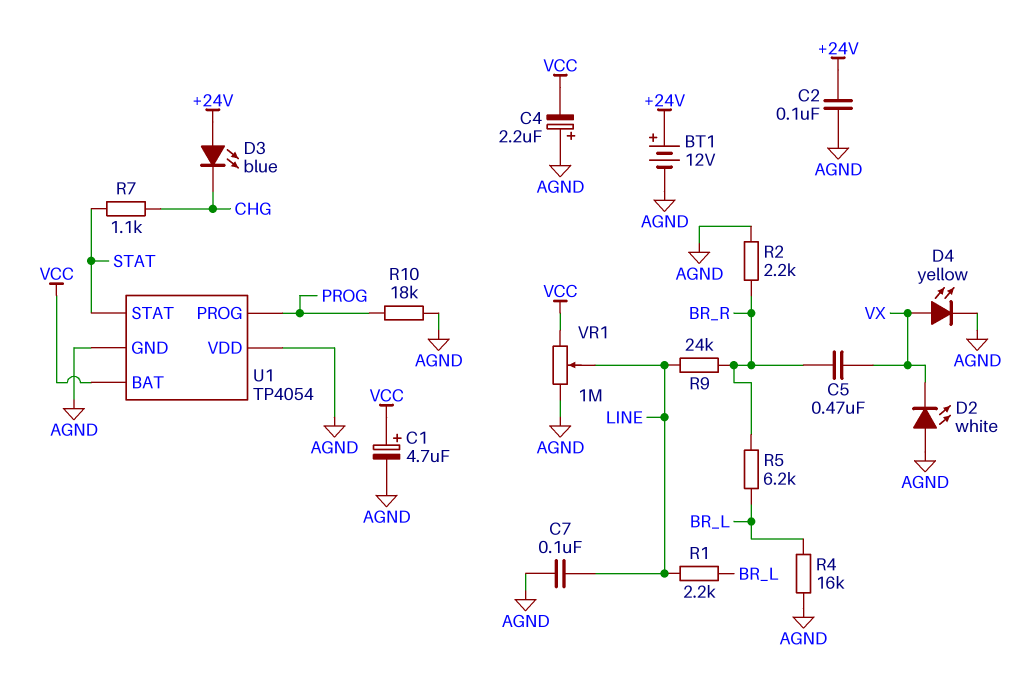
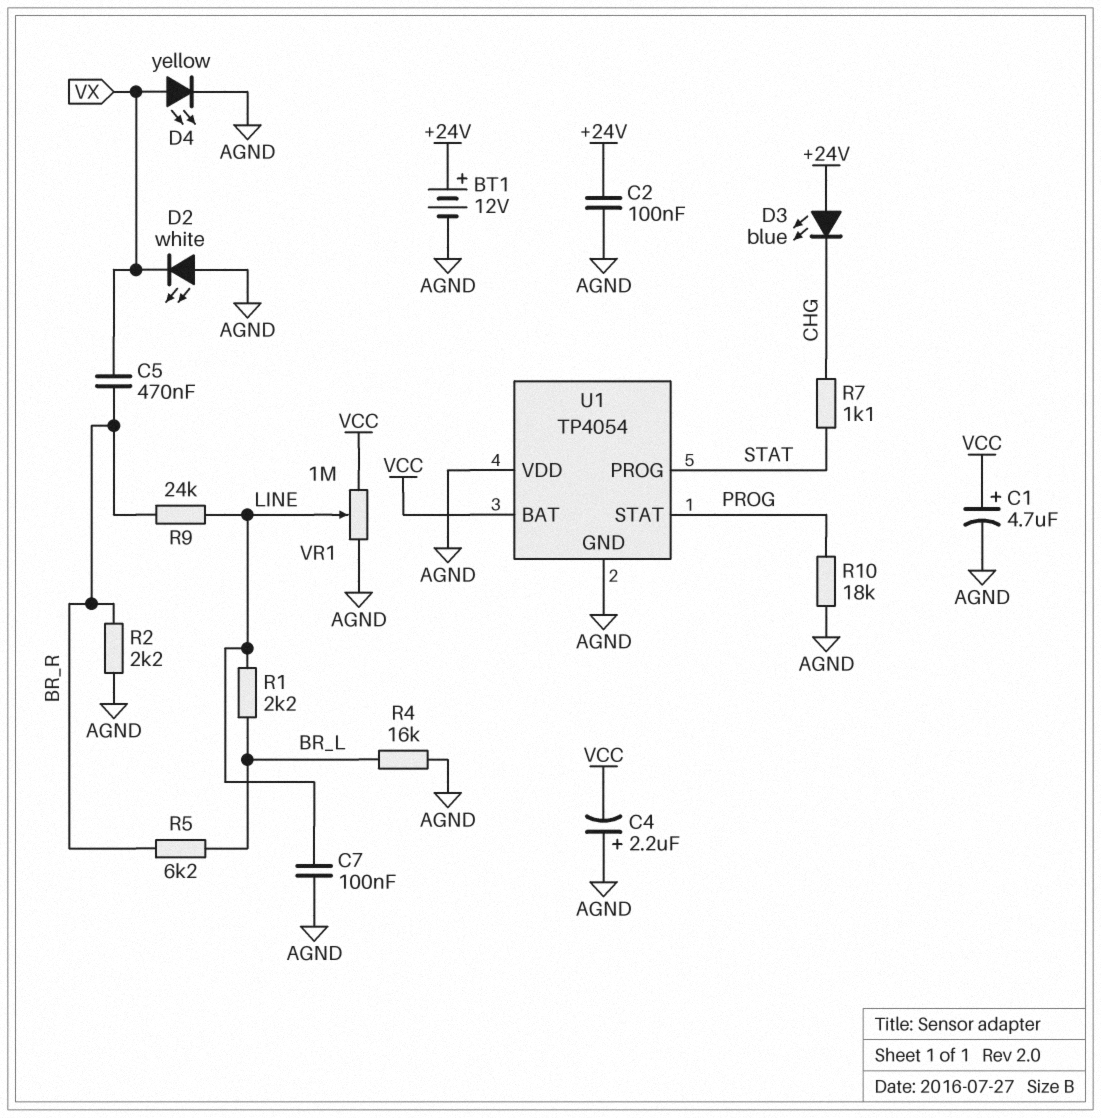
U1 pin PROG: PROG -> STAT
U1 pin STAT: STAT -> PROG

